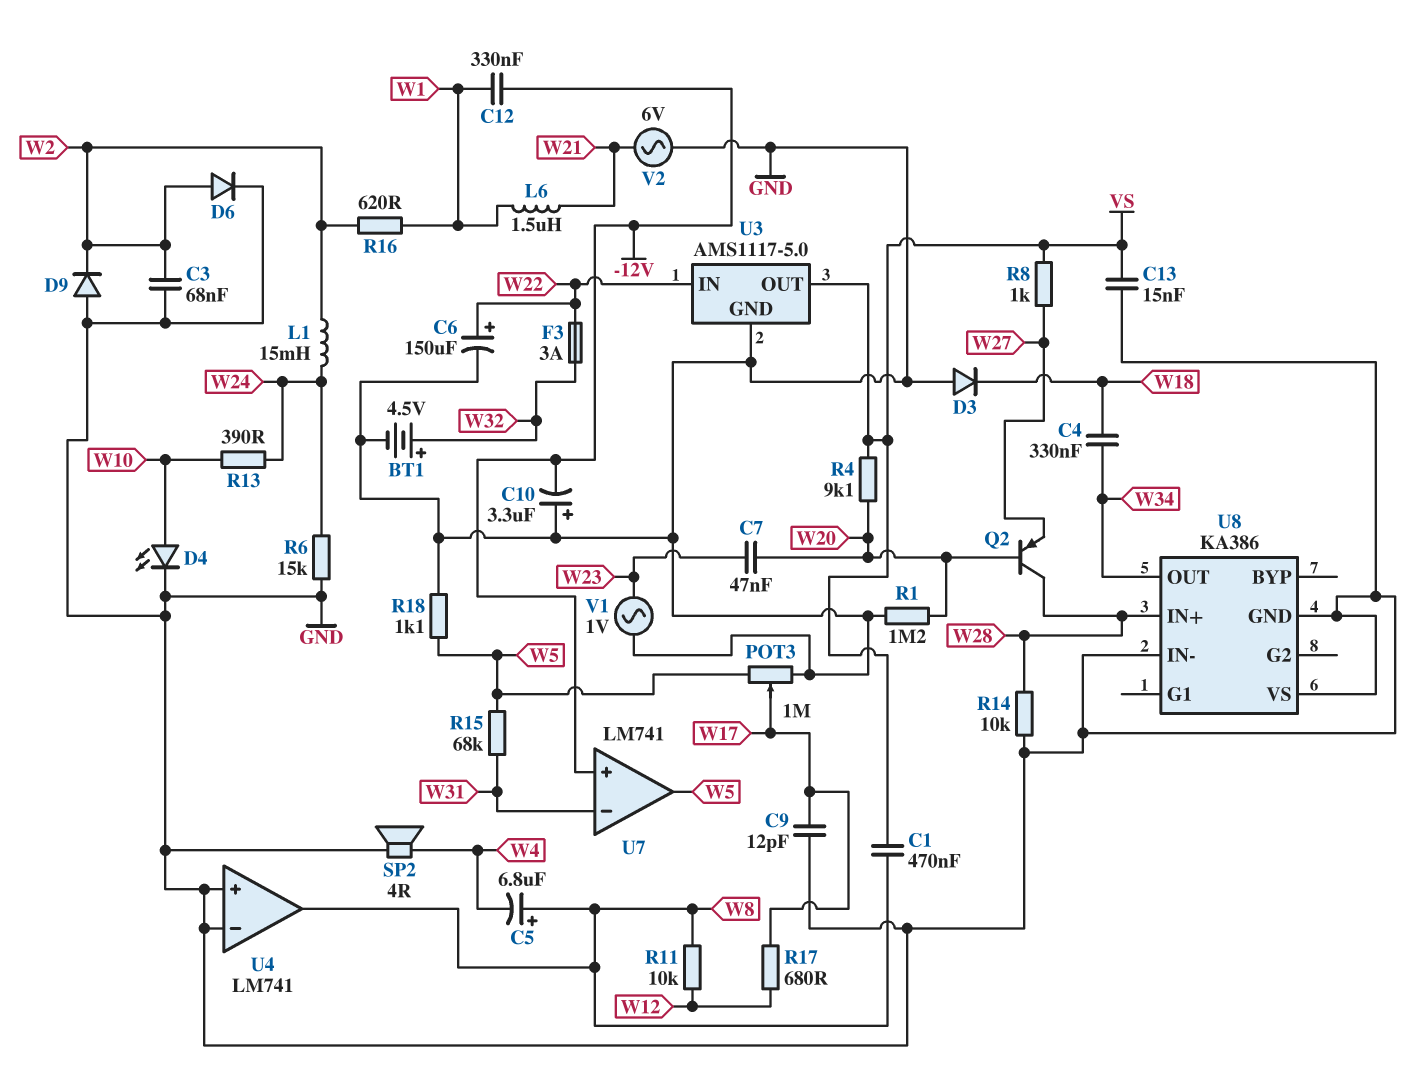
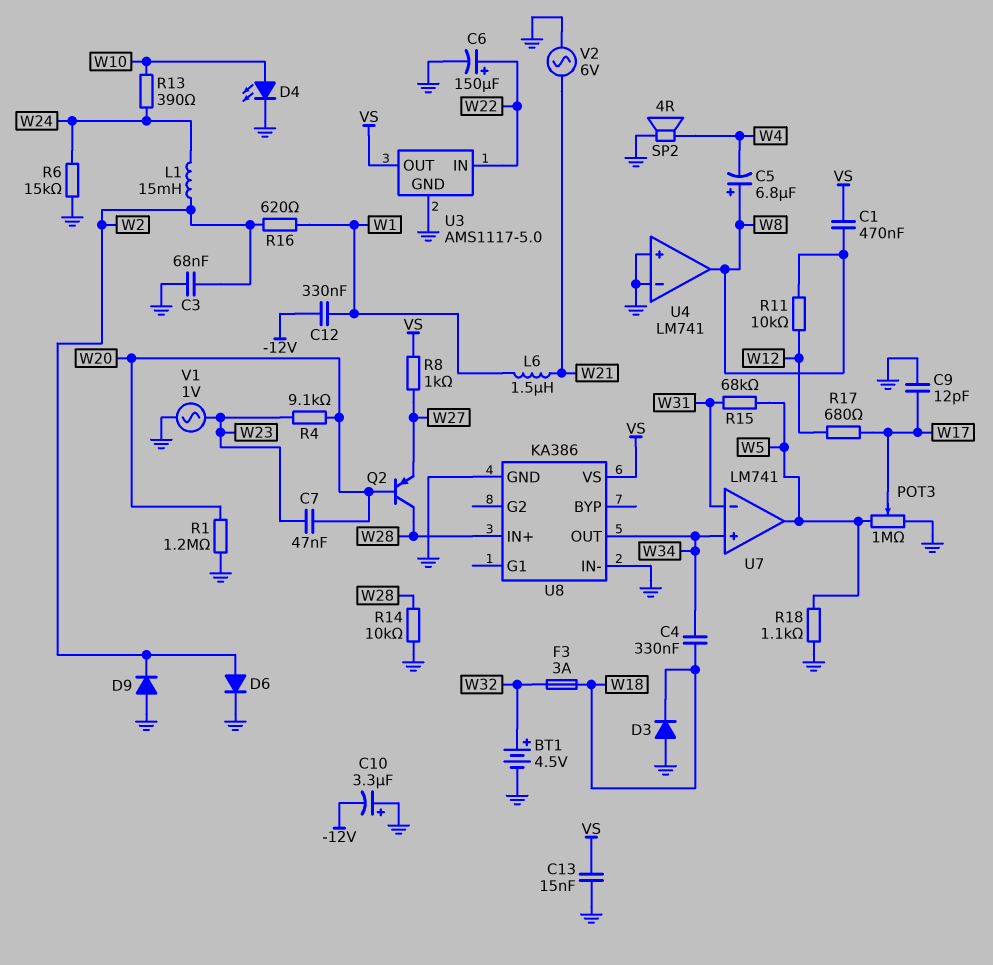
F3: 3A (W22, W32) -> 3A (W18, W32)
R4: 9.1k (VS, W20) -> 9.1k (W20, W23)
U7 pin in+: -12V -> W34
U8 pin VS: GND -> VS

